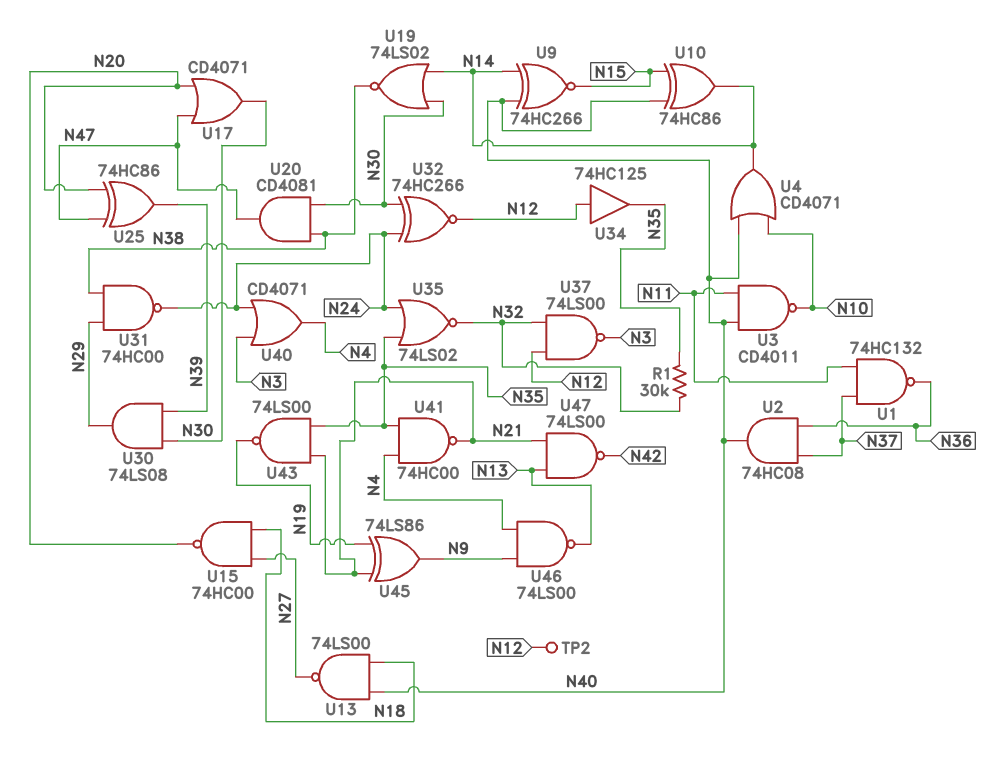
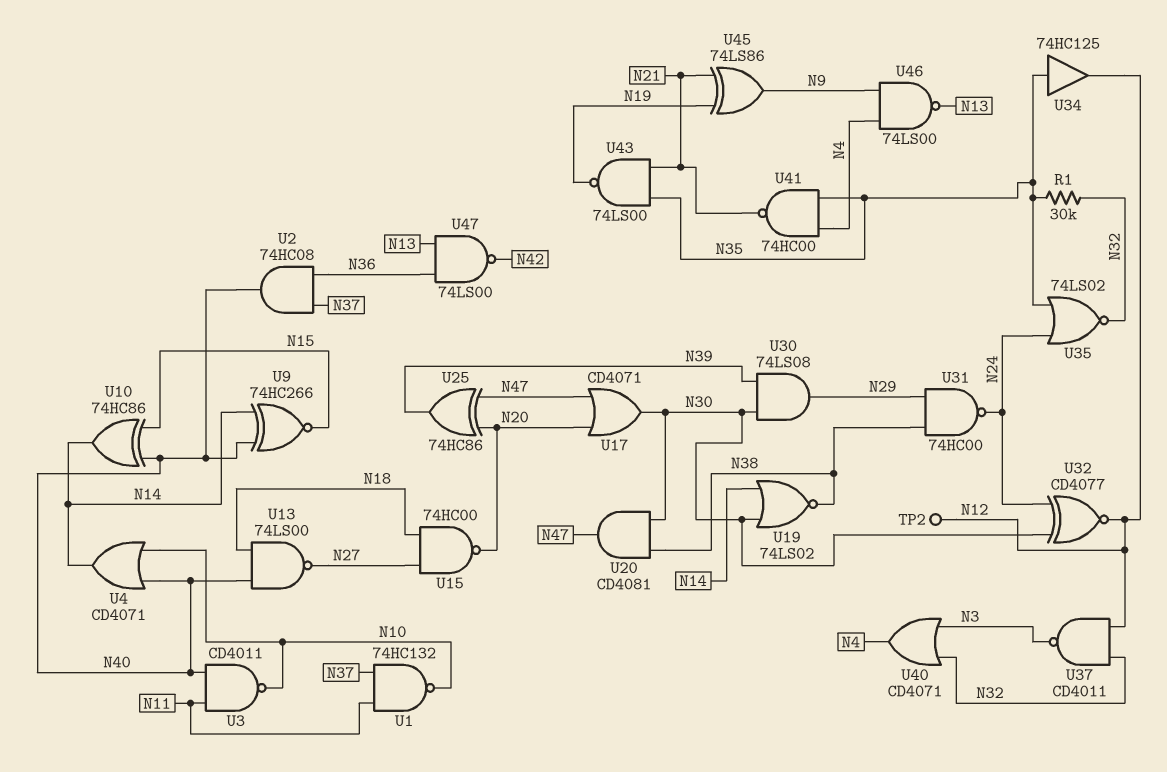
U1: NAND 74HC132 (in N11, in N37, out N36) -> NAND 74HC132 (in N11, in N37, out N10)
U32: XNOR 74HC266 (in N24, in N30, out N12) -> XNOR CD4077 (in N24, in N30, out N12)
U34: buffer 74HC125 (in N12, out N35) -> buffer 74HC125 (in N35, out N12)
U37: NAND 74LS00 (in N12, in N32, out N3) -> NAND CD4011 (in N12, in N32, out N3)
U40: OR CD4071 (in N3, in N24, out N4) -> OR CD4071 (in N3, in N32, out N4)
U47: NAND 74LS00 (in N13, in N21, out N42) -> NAND 74LS00 (in N13, in N36, out N42)

